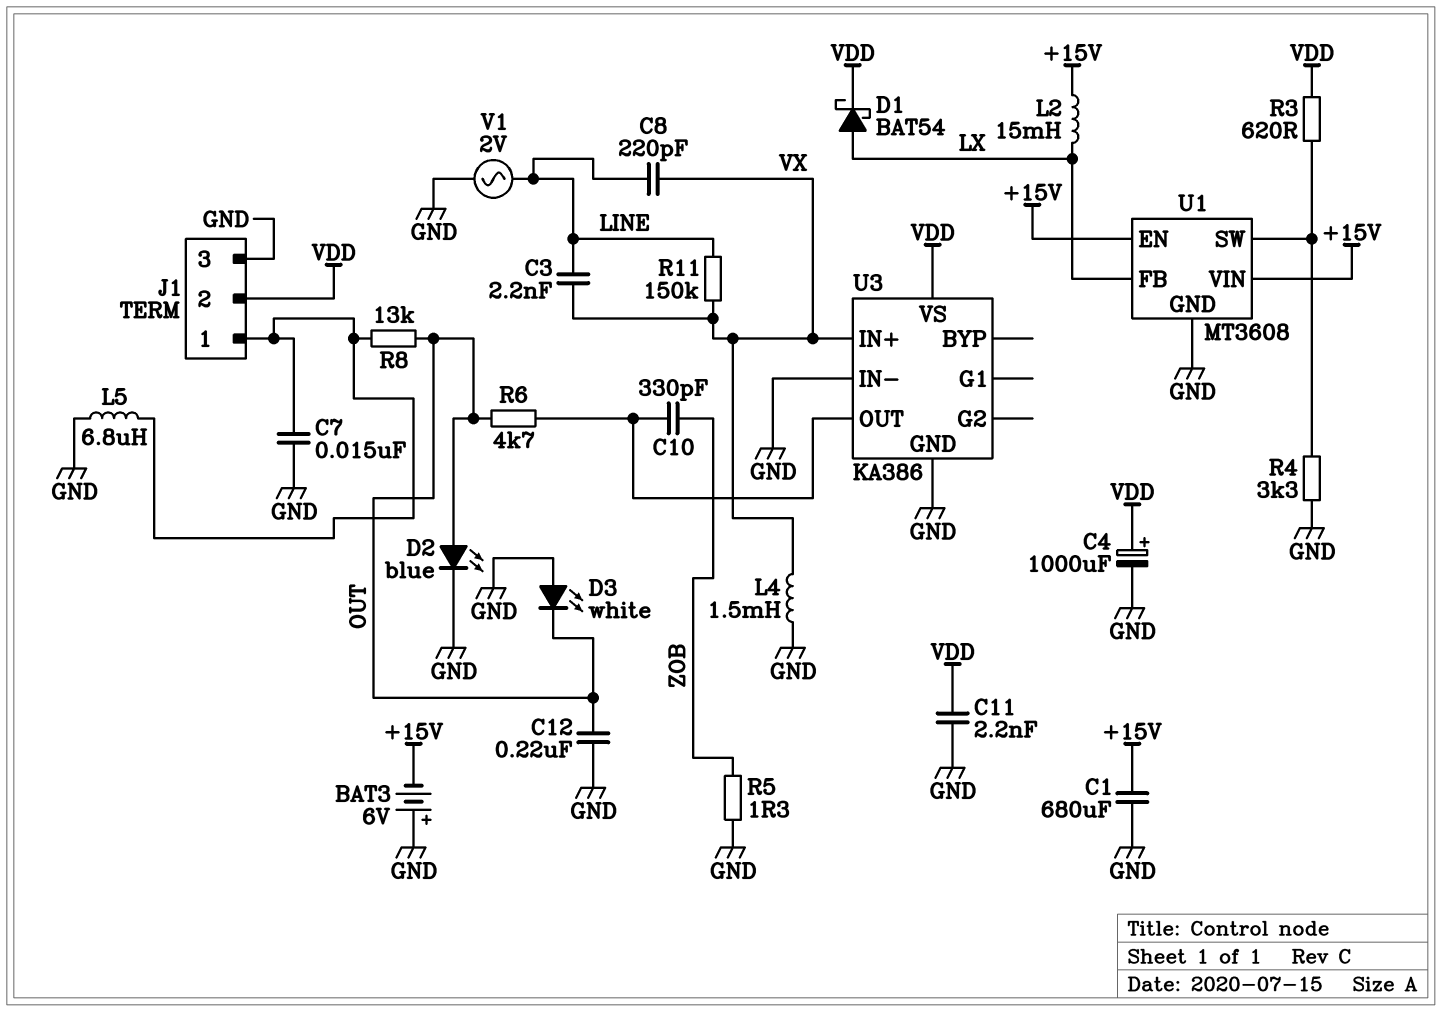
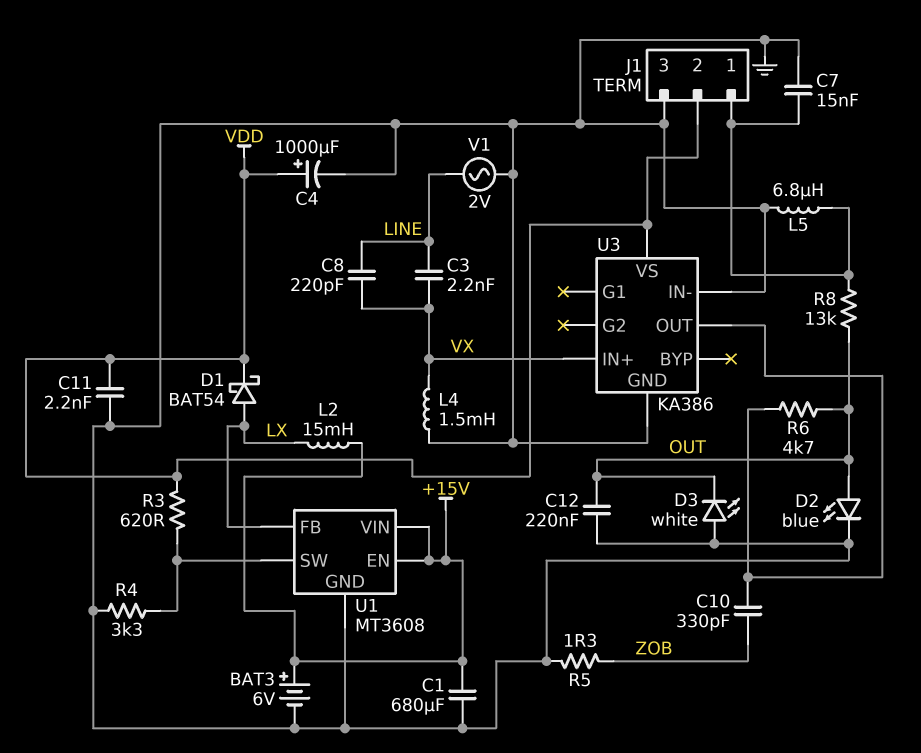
BAT3: 6V (plus GND, minus +15V) -> 6V (plus +15V, minus GND)
R11: 150k (LINE, VX) -> none

